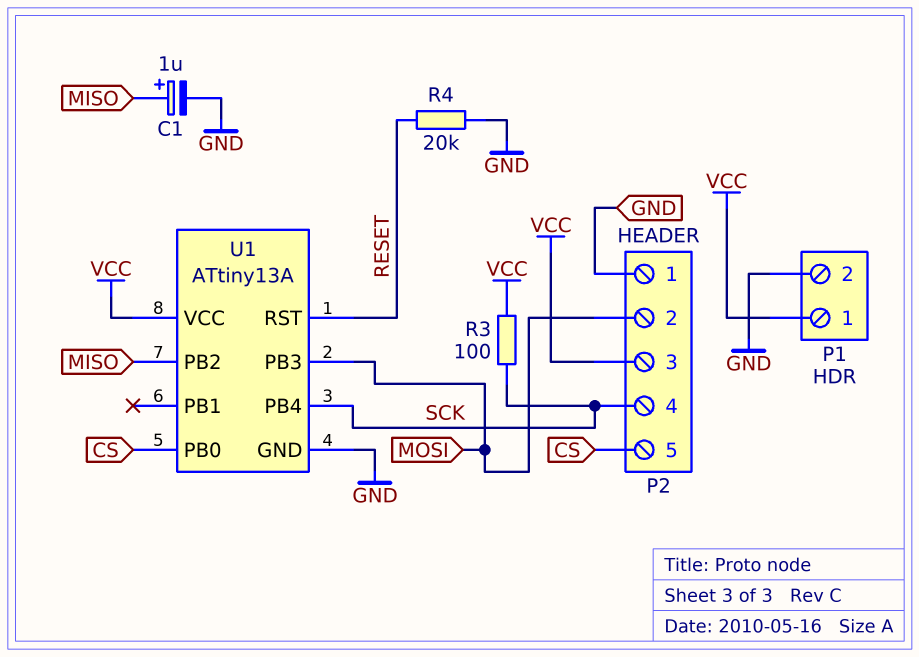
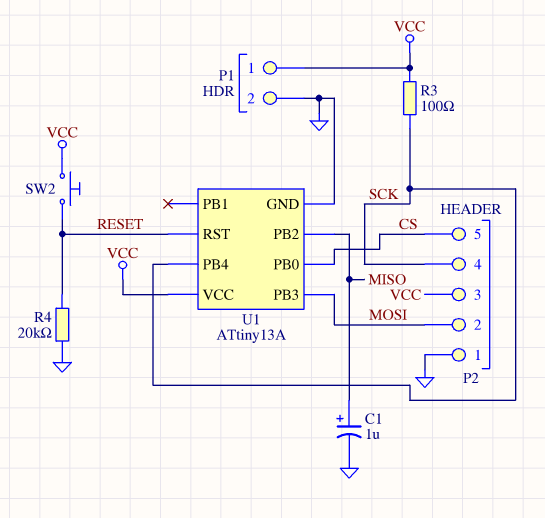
SW2: none -> button (RESET, VCC)

